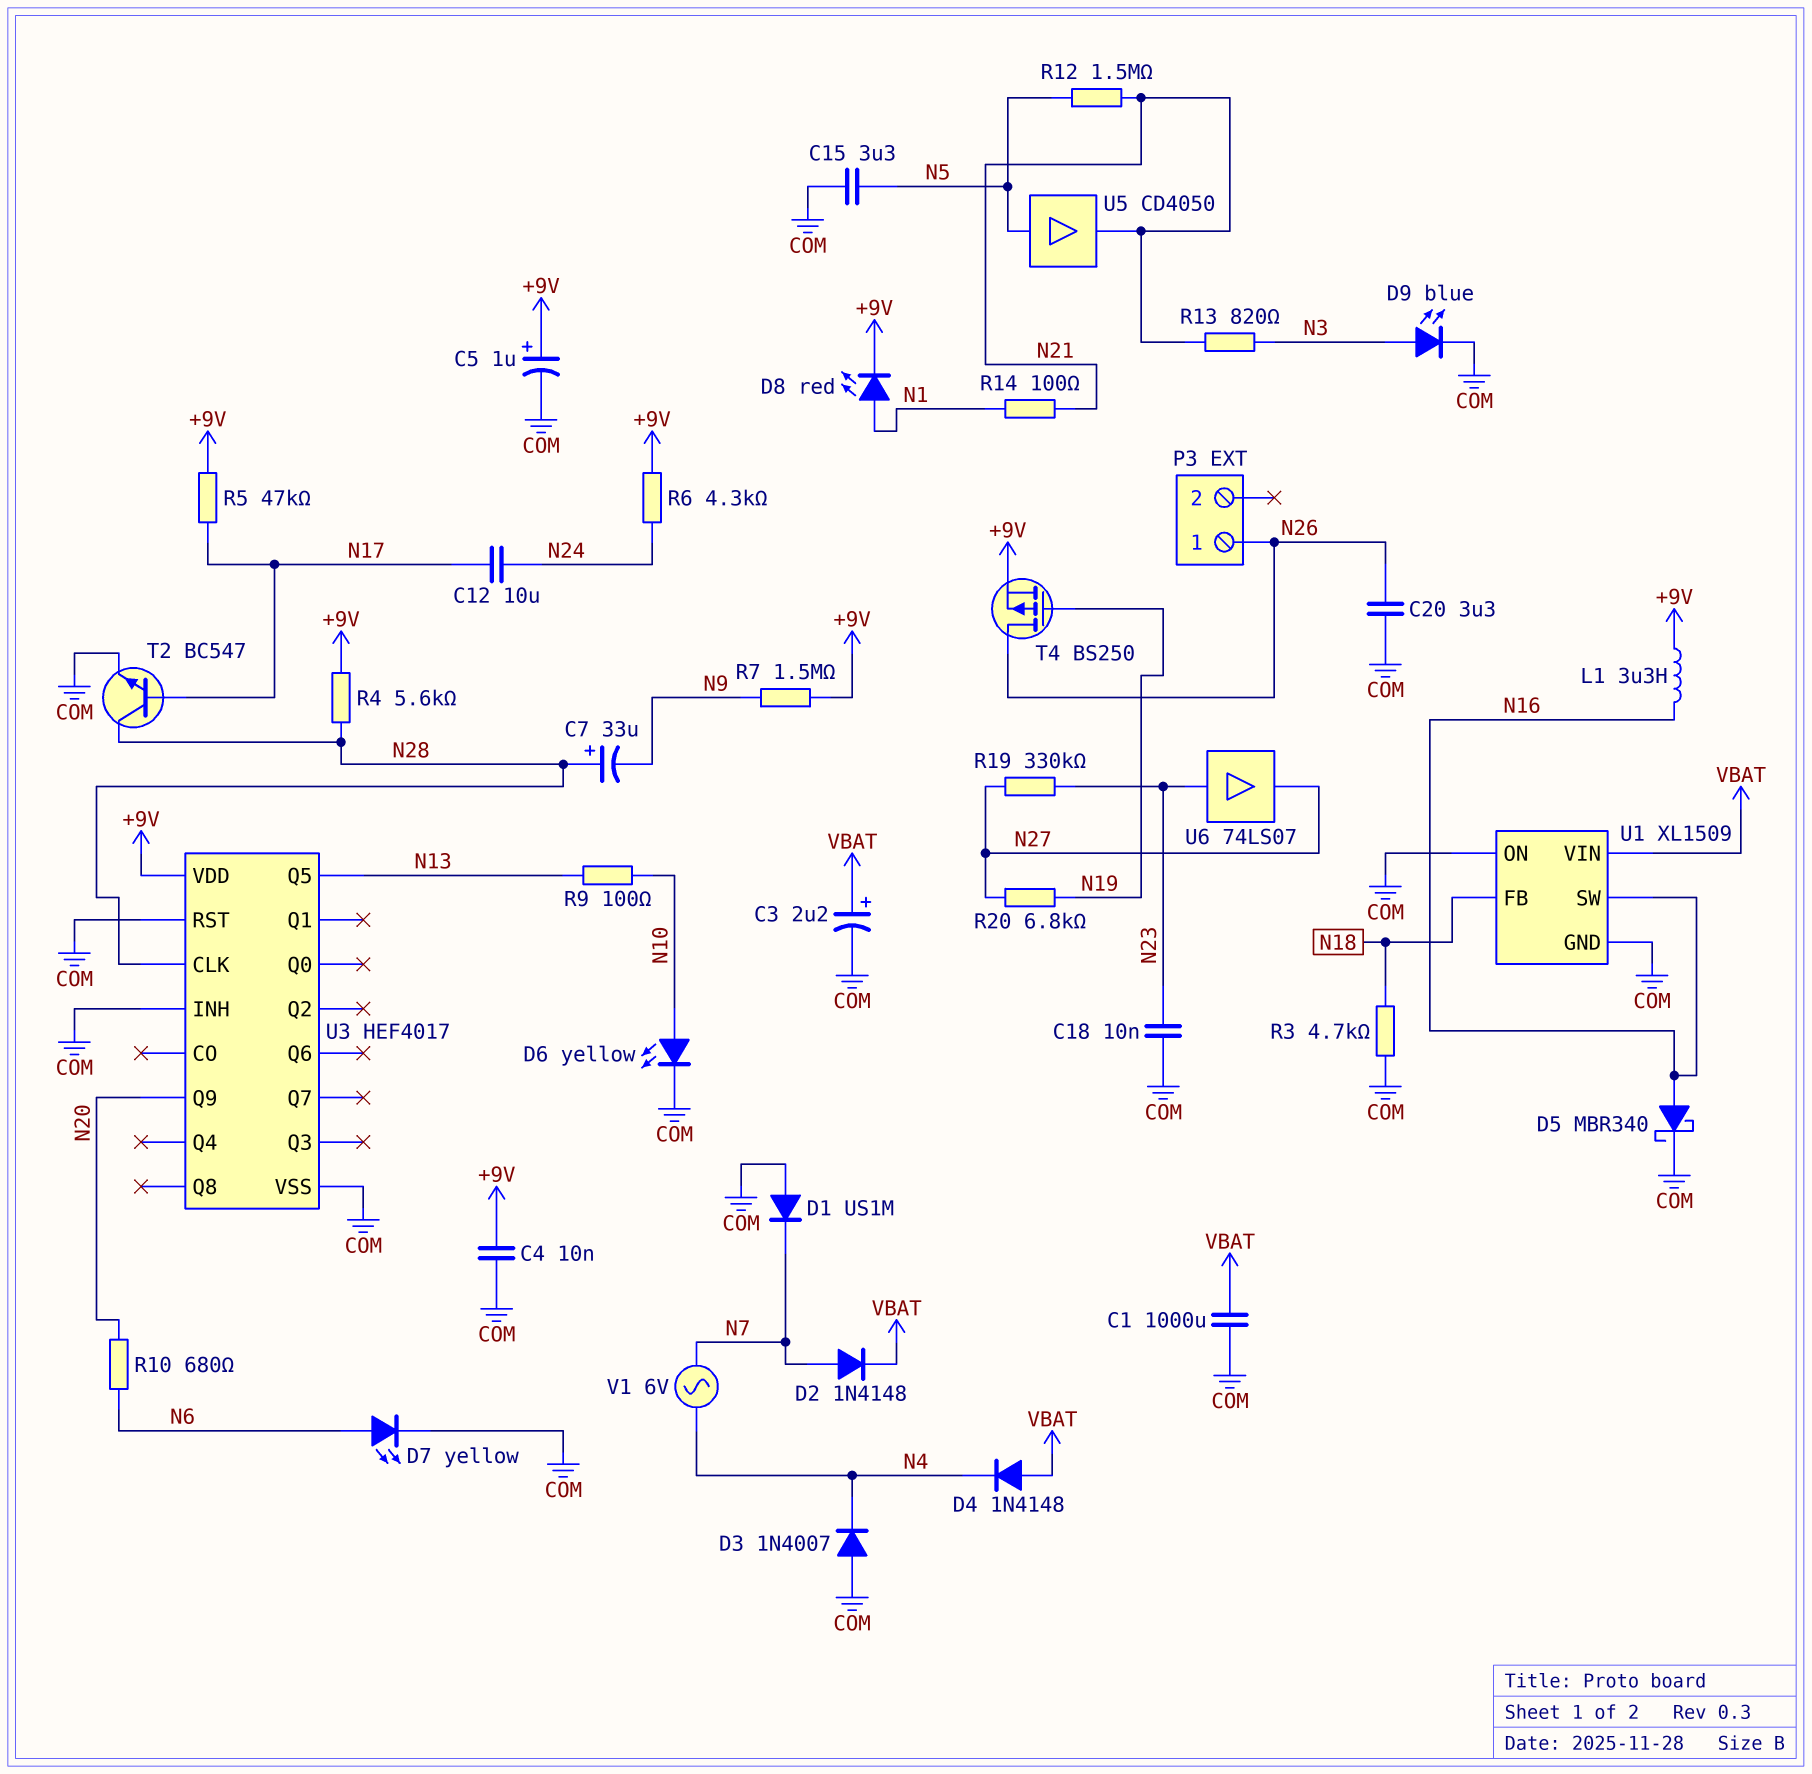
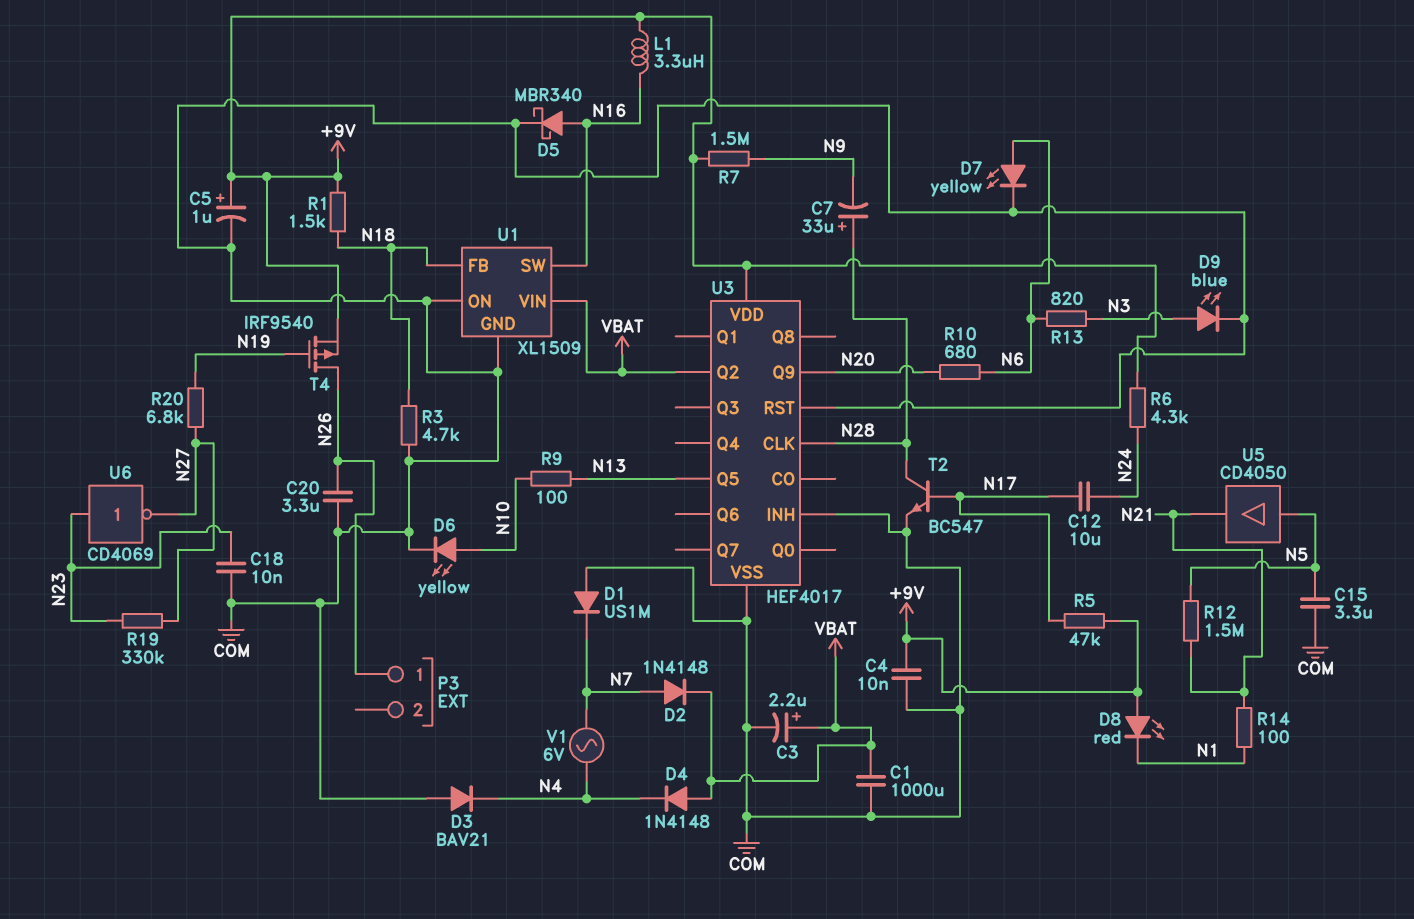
D3: diode 1N4007 (A COM, K N4) -> diode BAV21 (A COM, K N4)
D8: LED red (A N1, K +9V) -> LED red (A +9V, K N1)
R1: none -> 1.5k (+9V, N18)
R4: 5.6k (+9V, N28) -> none
R13: 820 (N3, N21) -> 820 (N3, N6)
T4: PMOS BS250 (G N19, D N26, S +9V) -> PMOS IRF9540 (G N19, D N26, S +9V)
U3 pin Q2: none -> VBAT
U6: buffer 74LS07 (in N23, out N27) -> NOT CD4069 (in N23, out N27)

